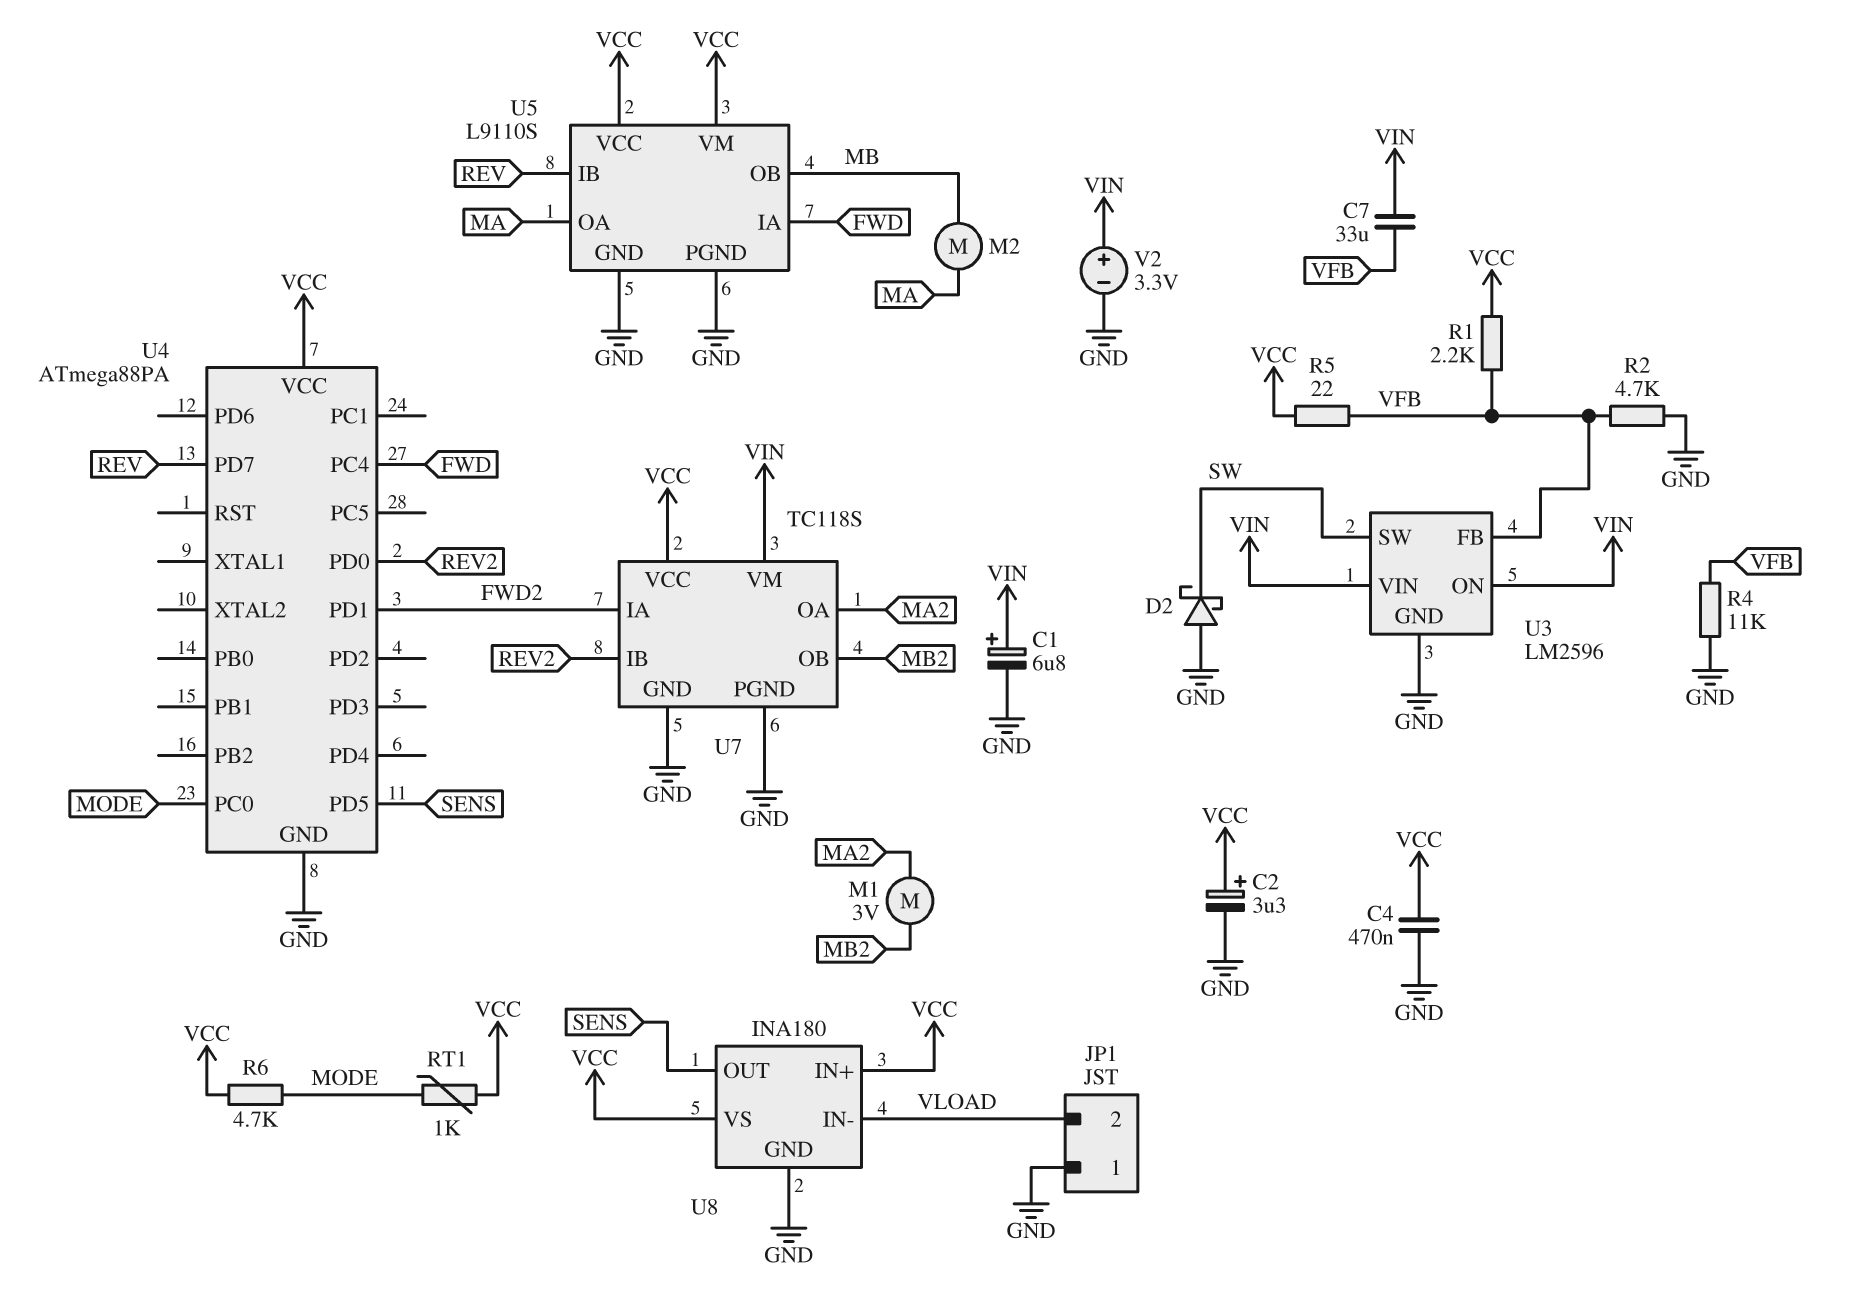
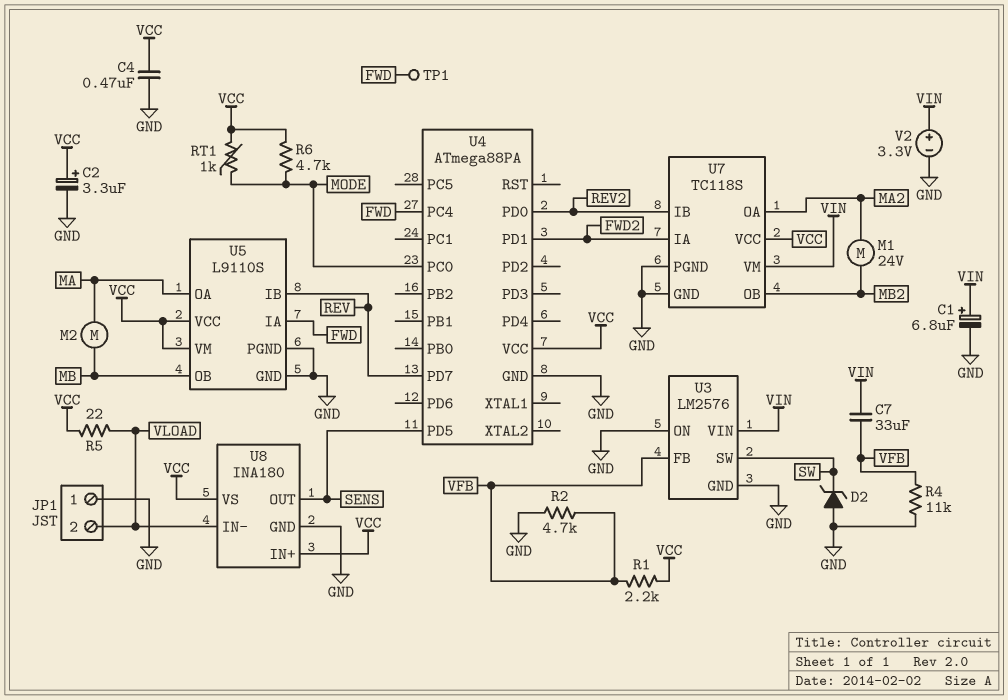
D2: schottky (A GND, K SW) -> zener (A GND, K SW)
M1: motor 3V (MA2, MB2) -> motor 24V (MA2, MB2)
R5: 22 (VCC, VFB) -> 22 (VCC, VLOAD)
TP1: none -> test point (FWD)
U3: LM2596 -> LM2576
U3 pin ON: VIN -> GND

